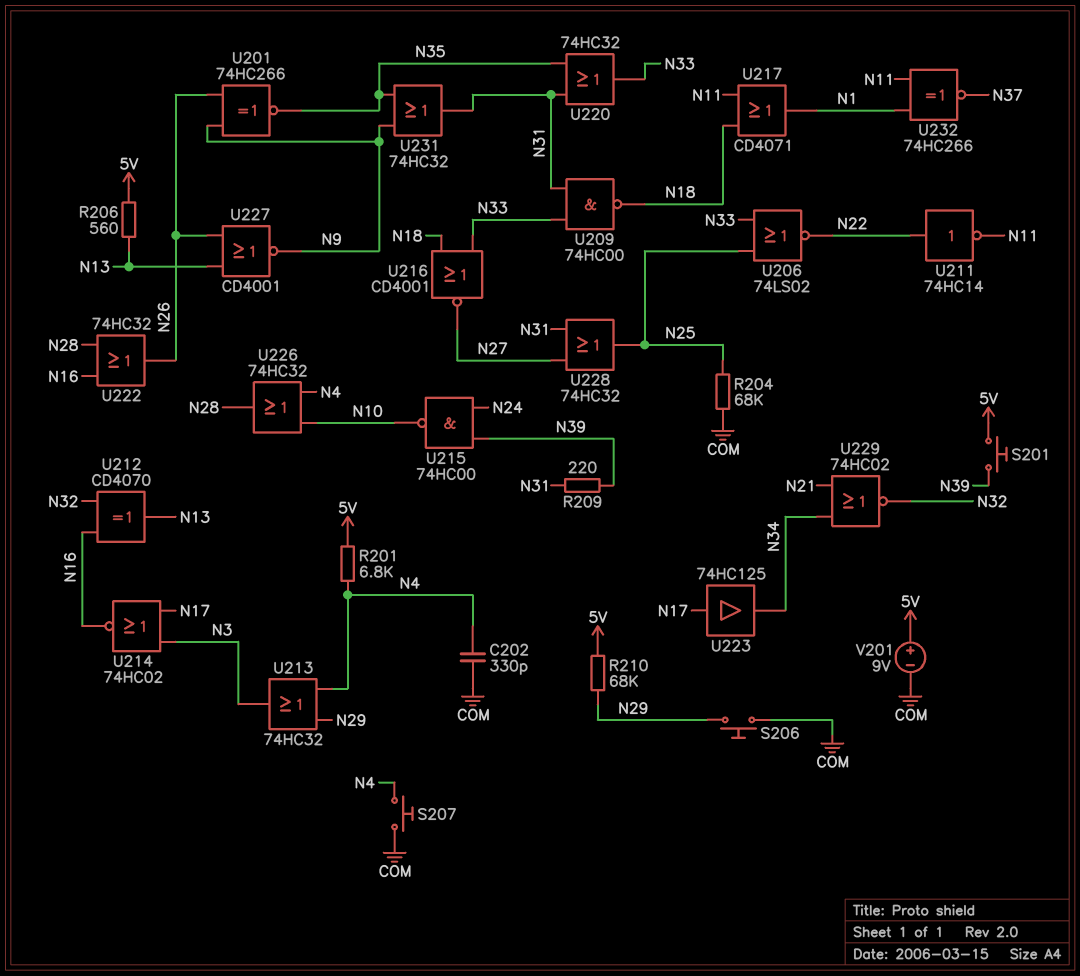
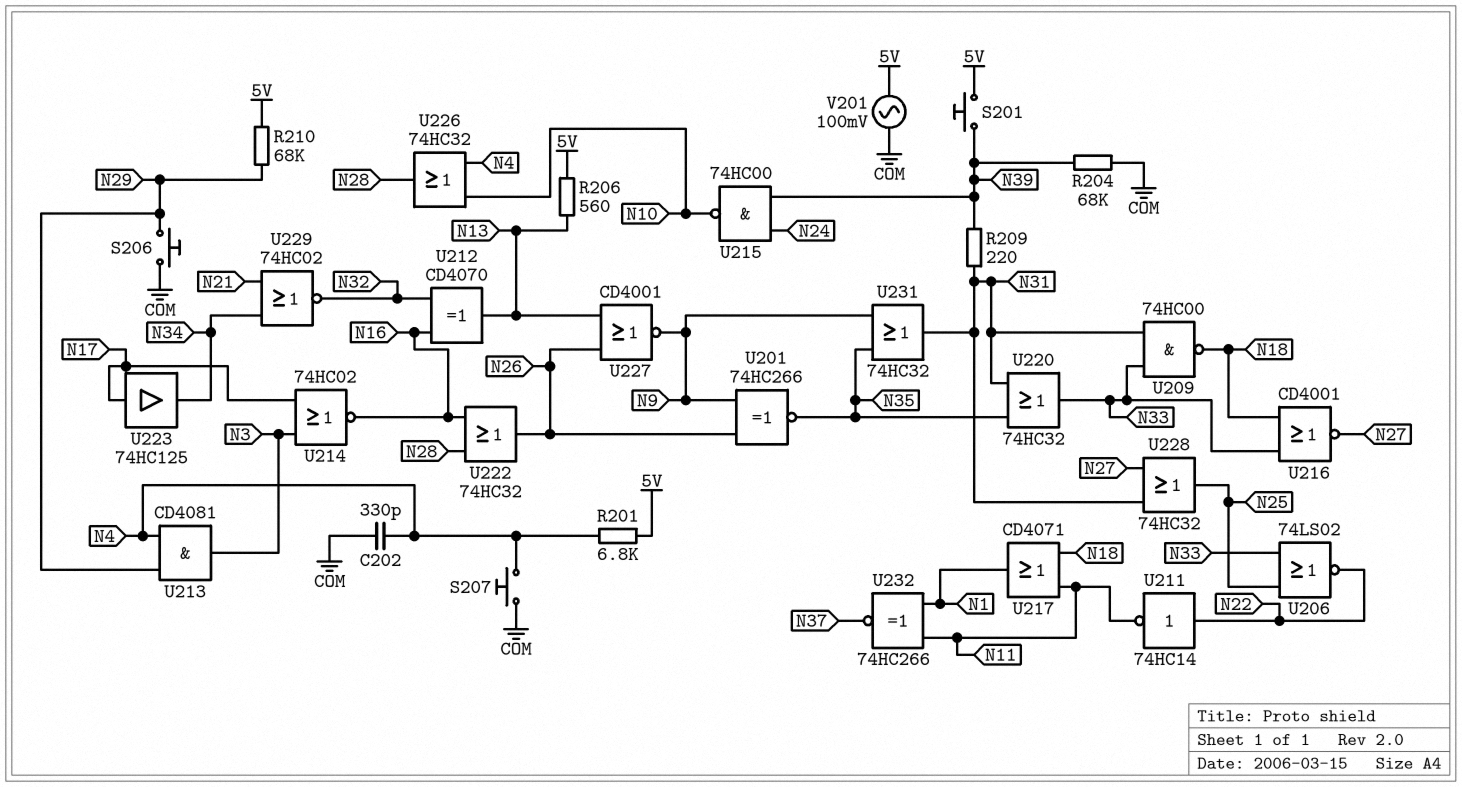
R204: 68k (COM, N25) -> 68k (COM, N39)
U213: OR 74HC32 (in N4, in N29, out N3) -> AND CD4081 (in N4, in N29, out N3)
V201: 9V (plus 5V, minus COM) -> AC 100mV (5V, COM)

